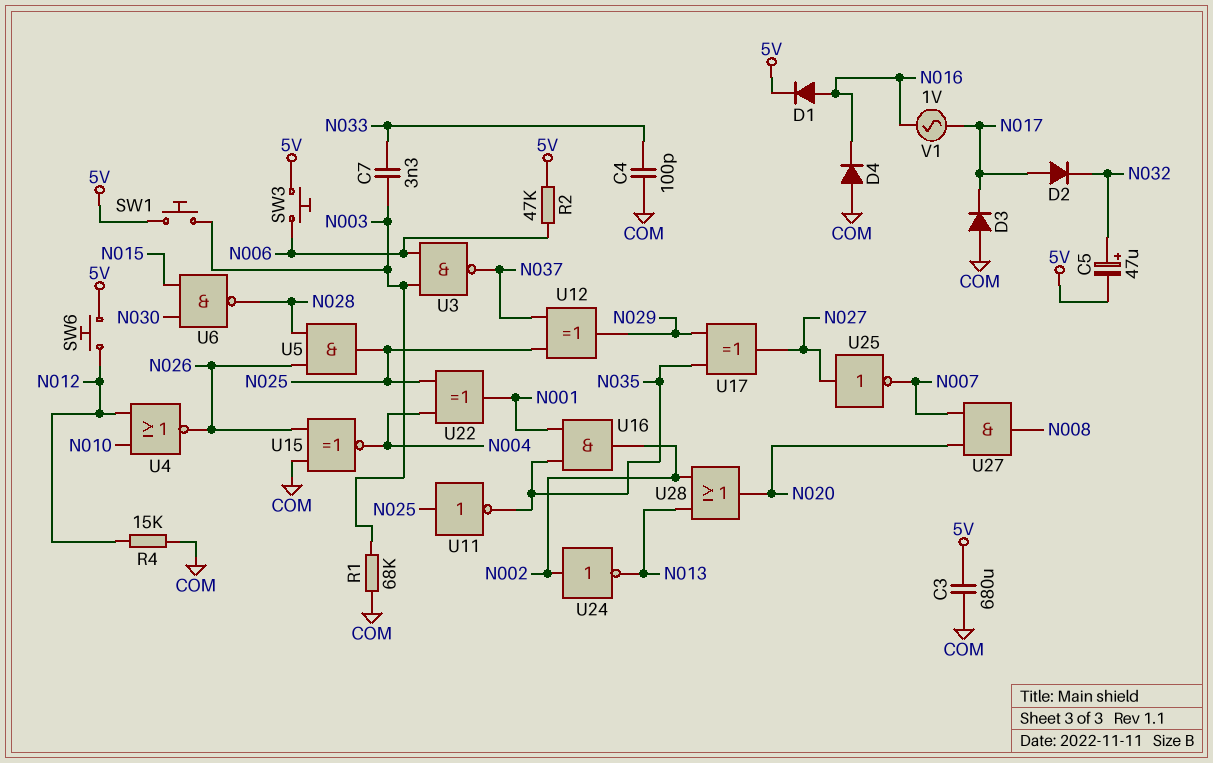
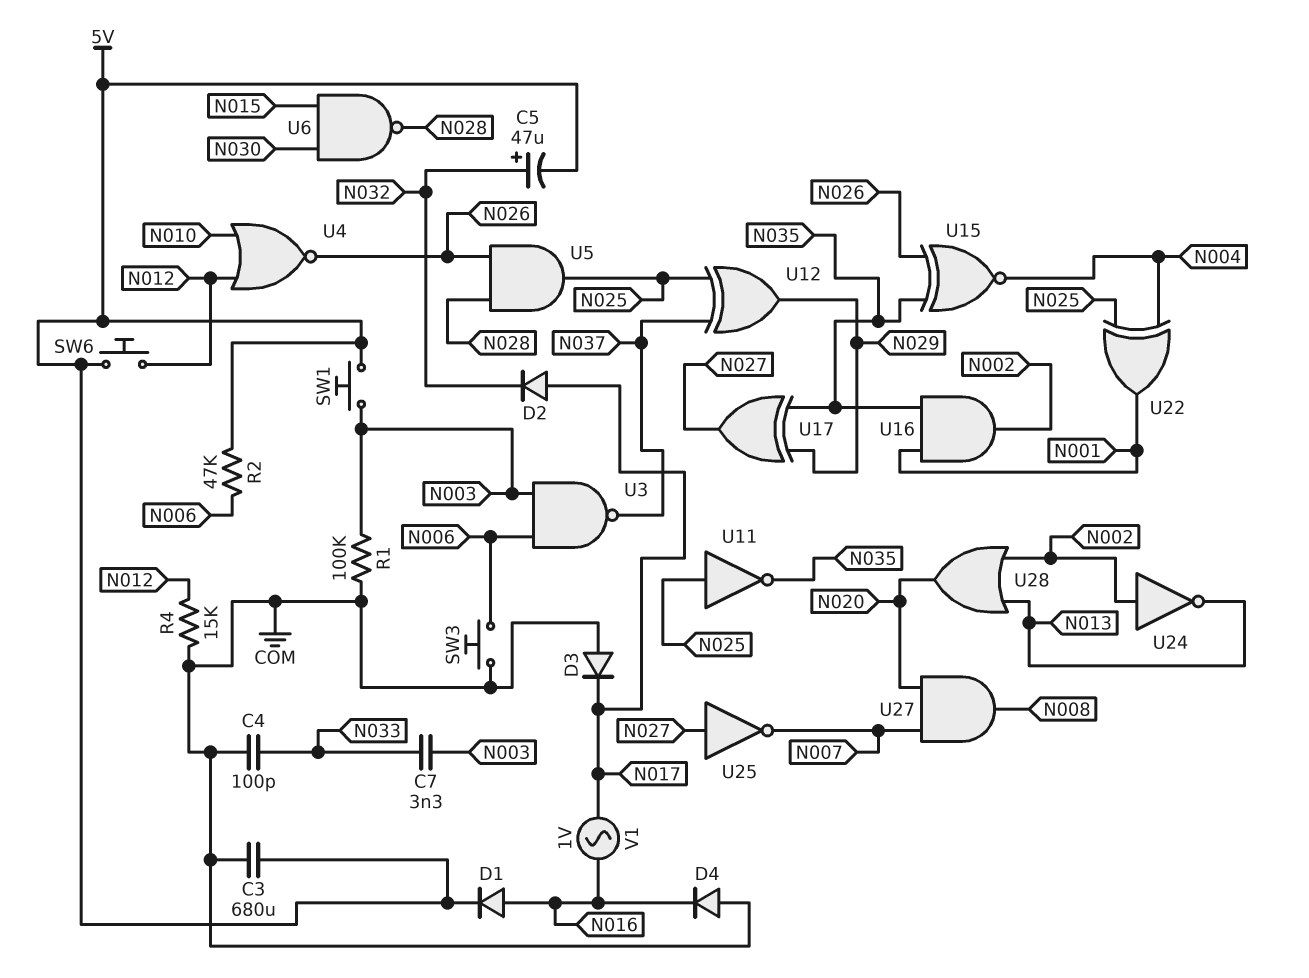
R1: 68k (COM, N003) -> 100k (COM, N003)
SW3: button (5V, N006) -> button (COM, N006)
U15: XNOR (in COM, in N026, out N004) -> XNOR (in N026, in N035, out N004)

